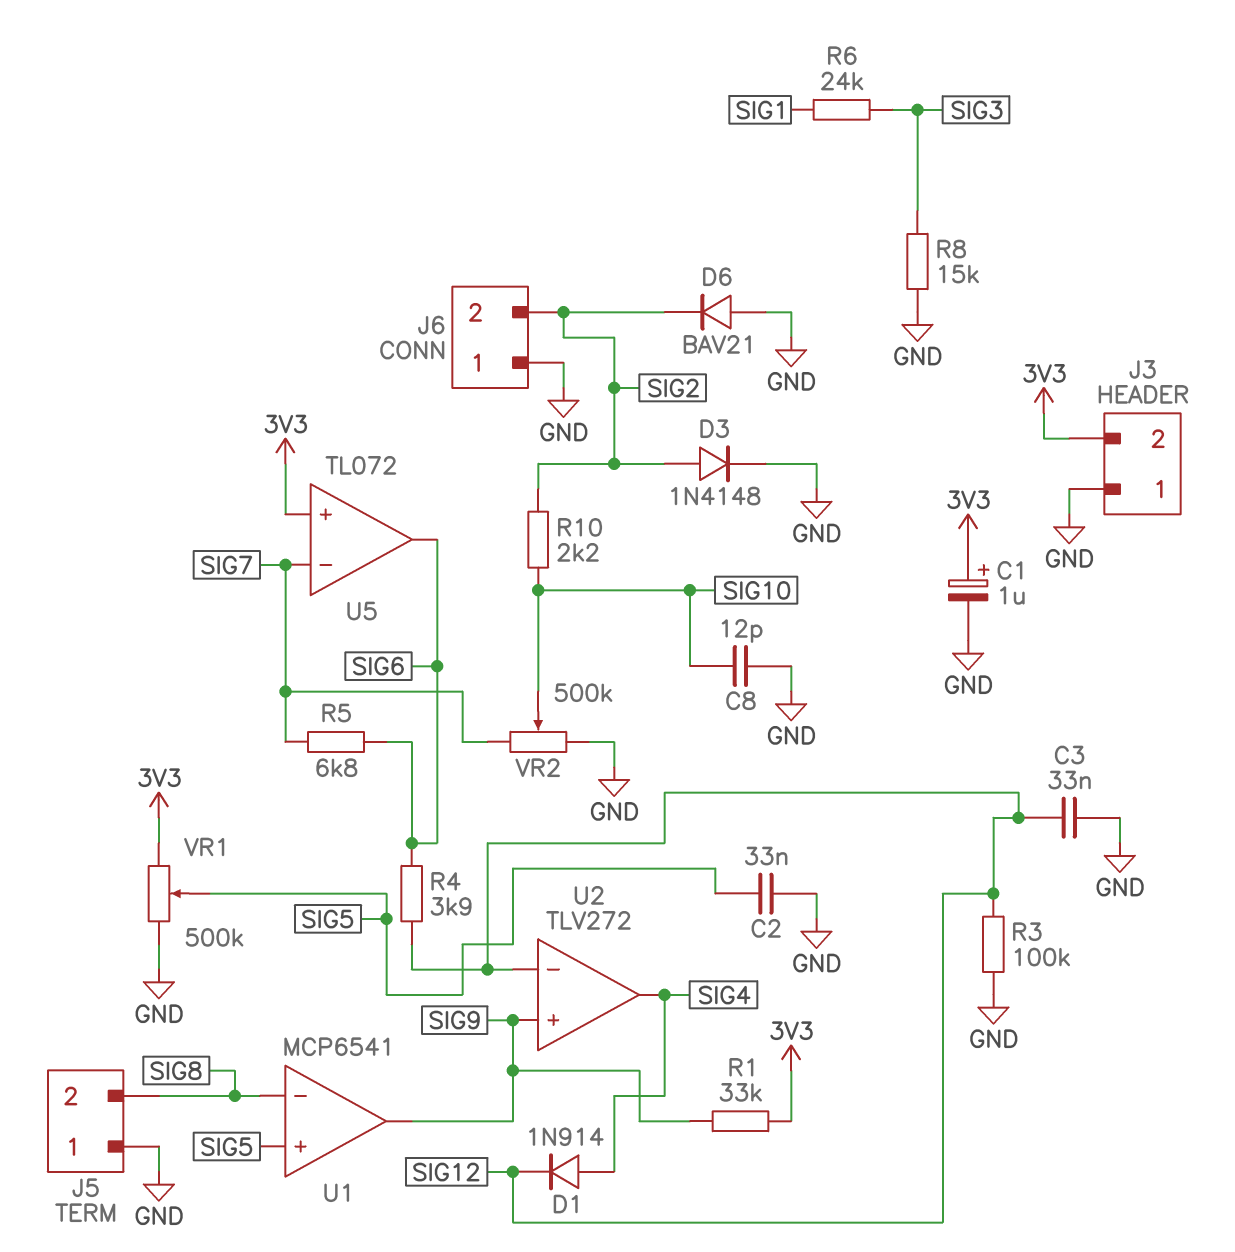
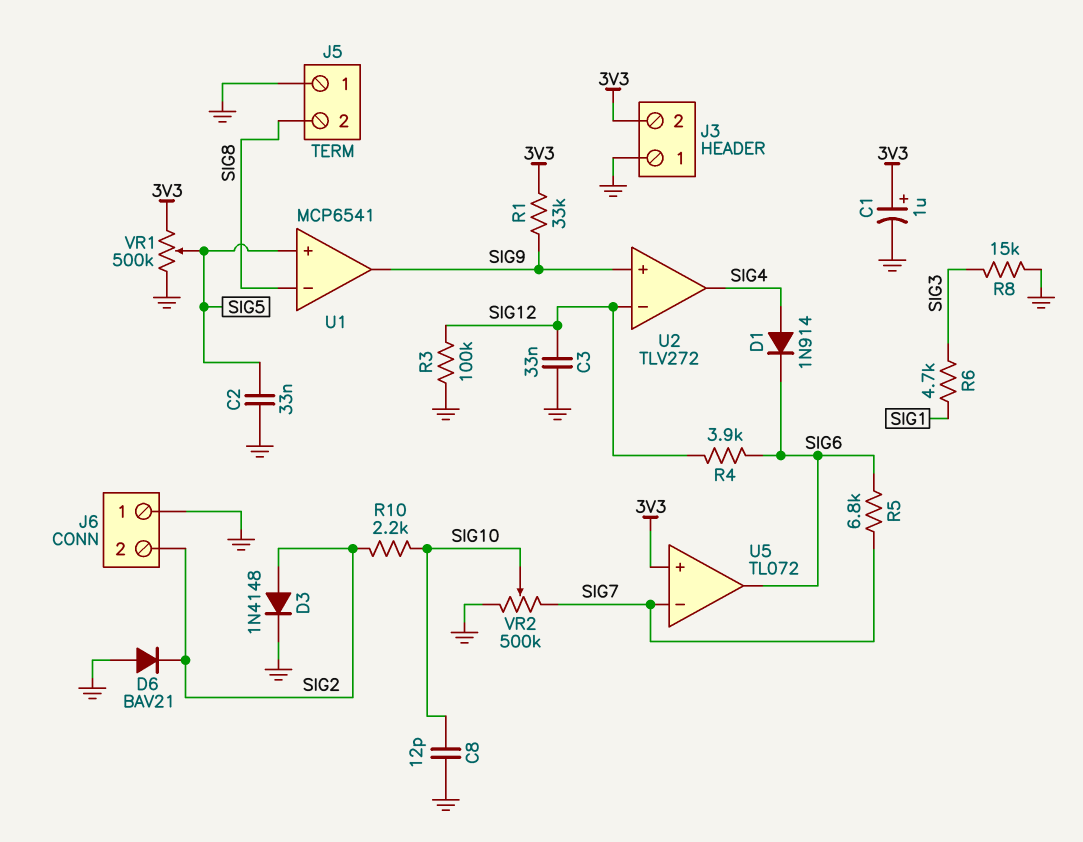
D1: diode 1N914 (A SIG4, K SIG12) -> diode 1N914 (A SIG4, K SIG6)
R6: 24k (SIG1, SIG3) -> 4.7k (SIG1, SIG3)

